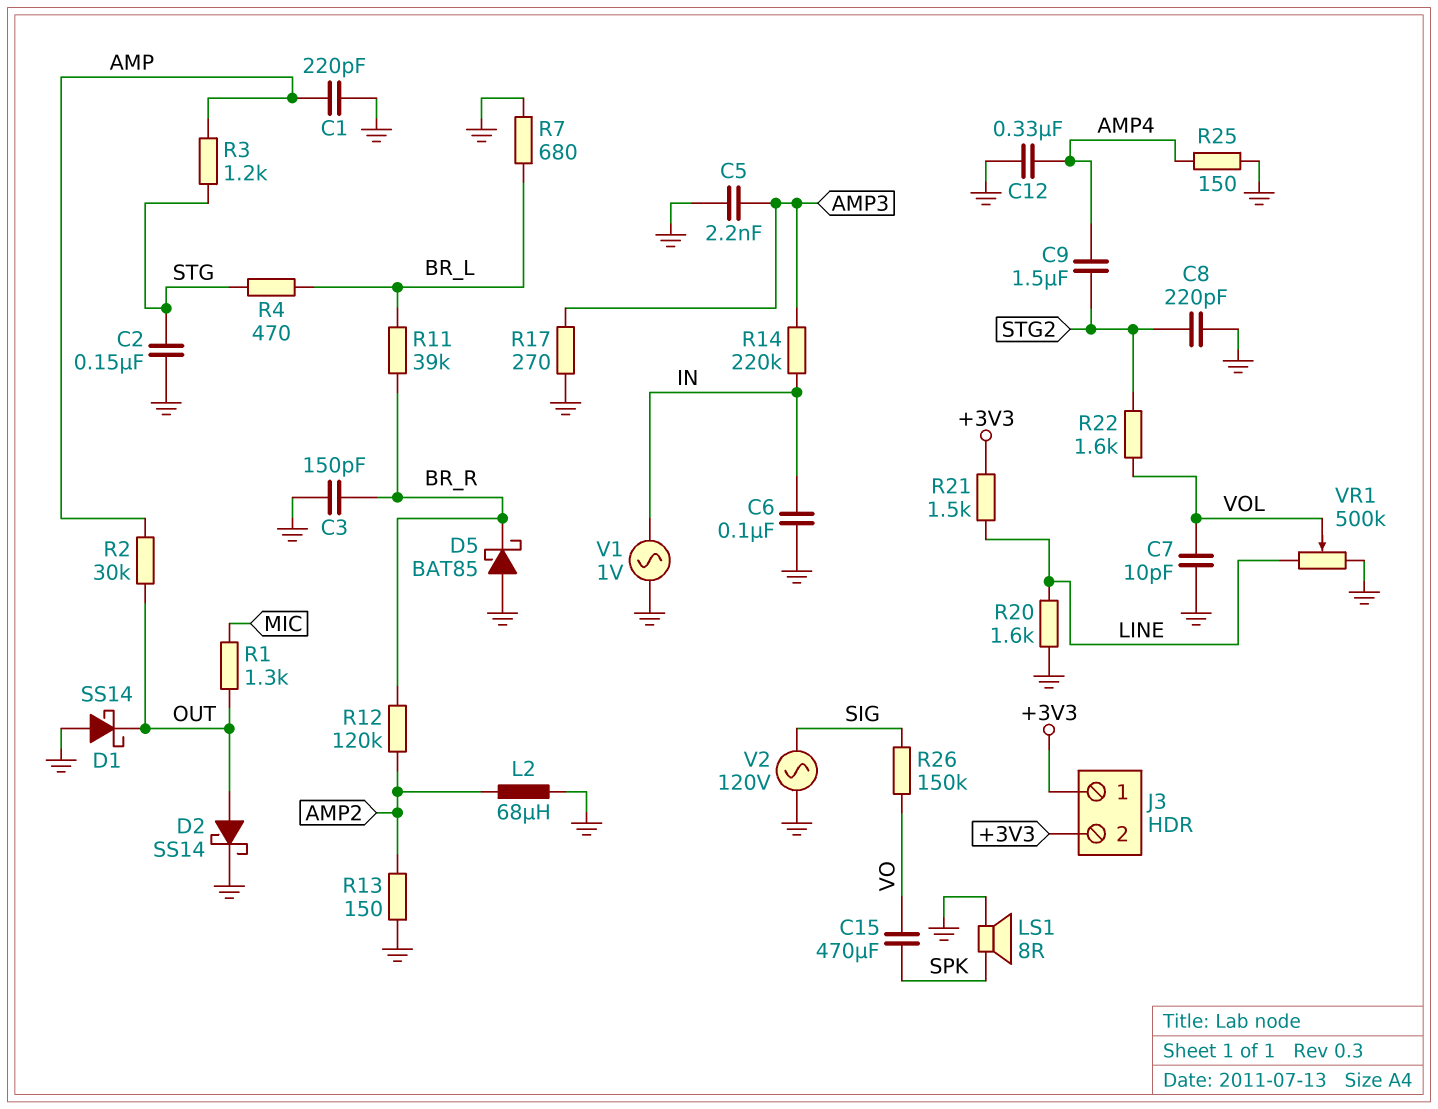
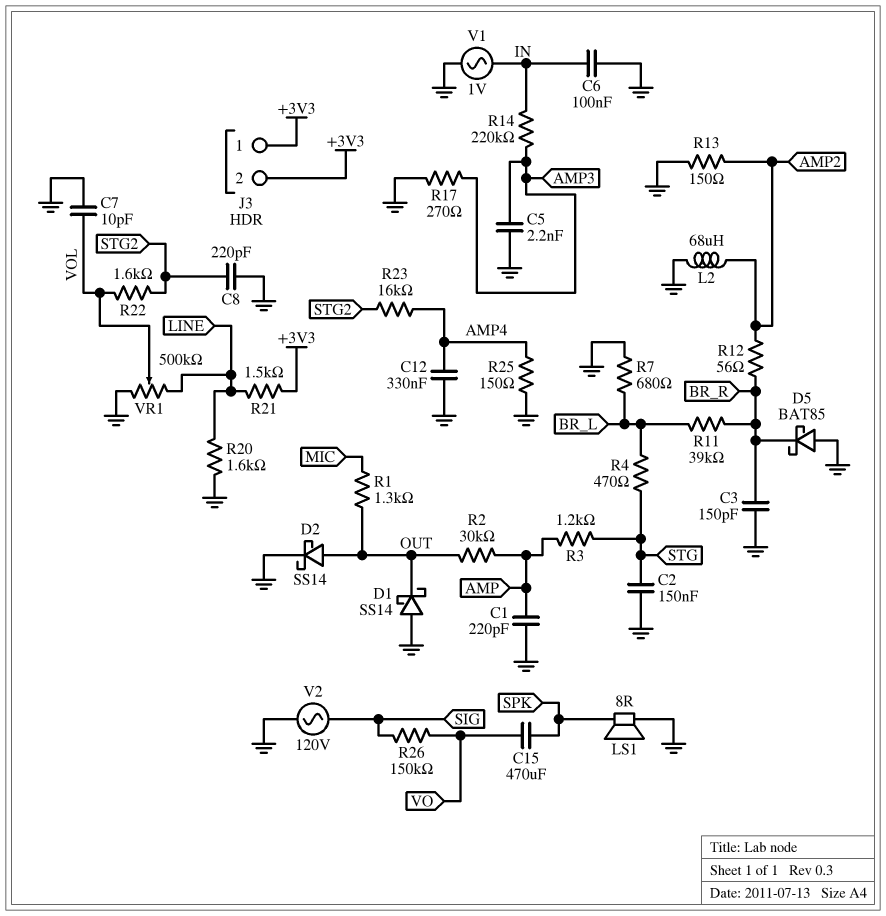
C9: 1.5uF (AMP4, STG2) -> none
R12: 120k (AMP2, BR_R) -> 56 (AMP2, BR_R)
R23: none -> 16k (AMP4, STG2)

